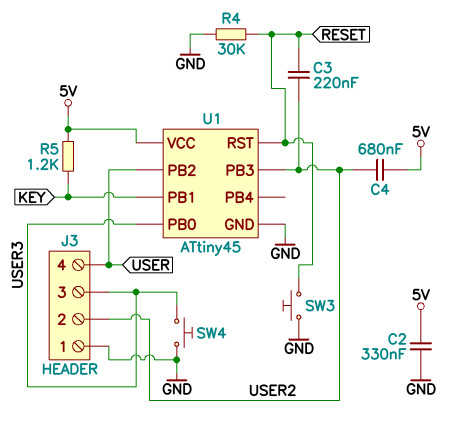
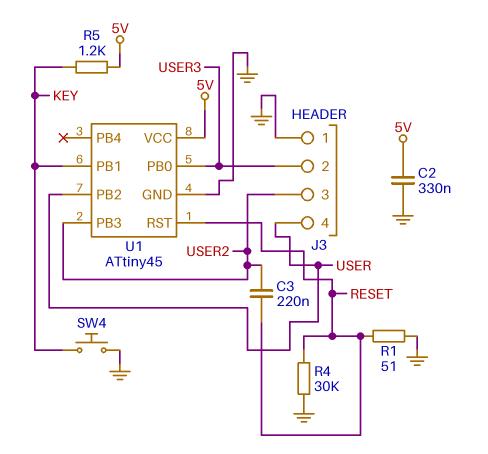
C4: 680nF (5V, USER2) -> none
J3 pin 2: USER2 -> USER3
J3 pin 3: USER3 -> USER2
R1: none -> 51 (GND, RESET)
SW3: button (GND, RESET) -> none
SW4: button (GND, USER3) -> button (GND, KEY)

